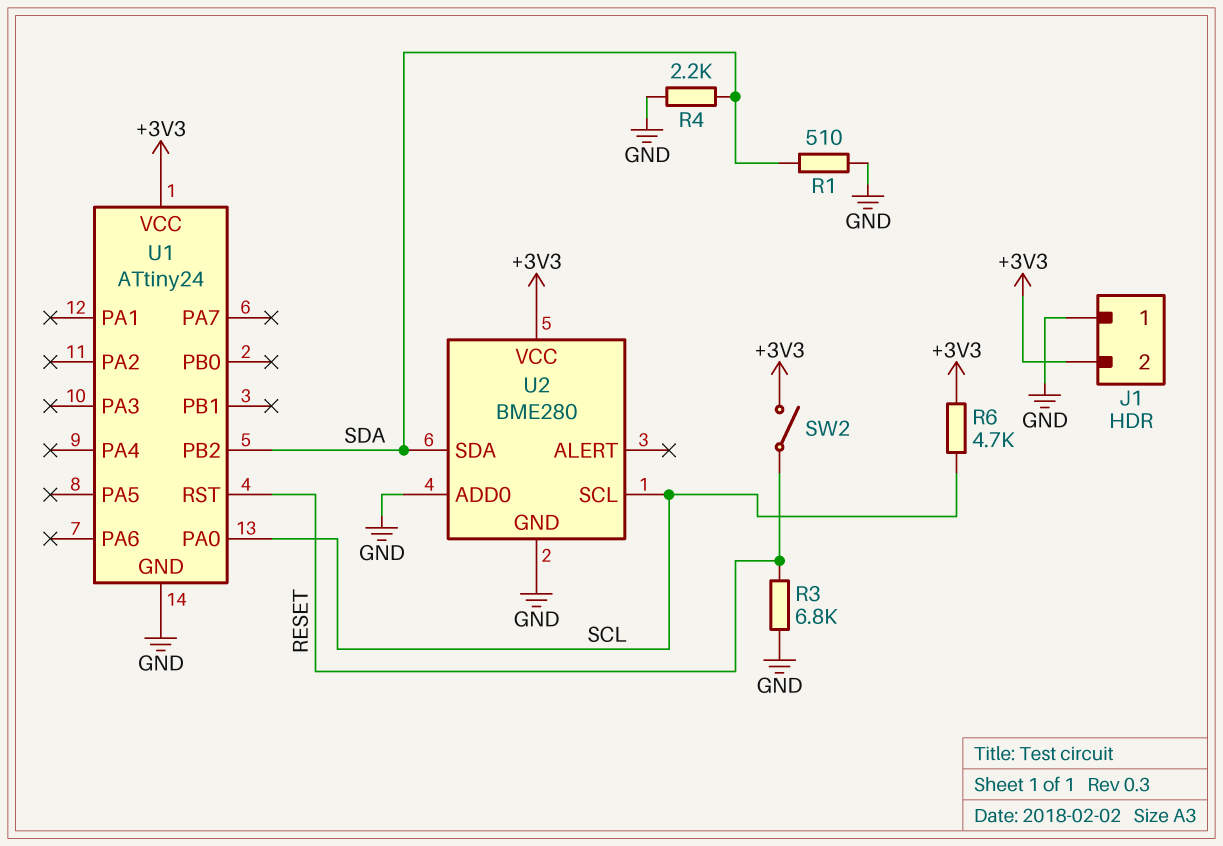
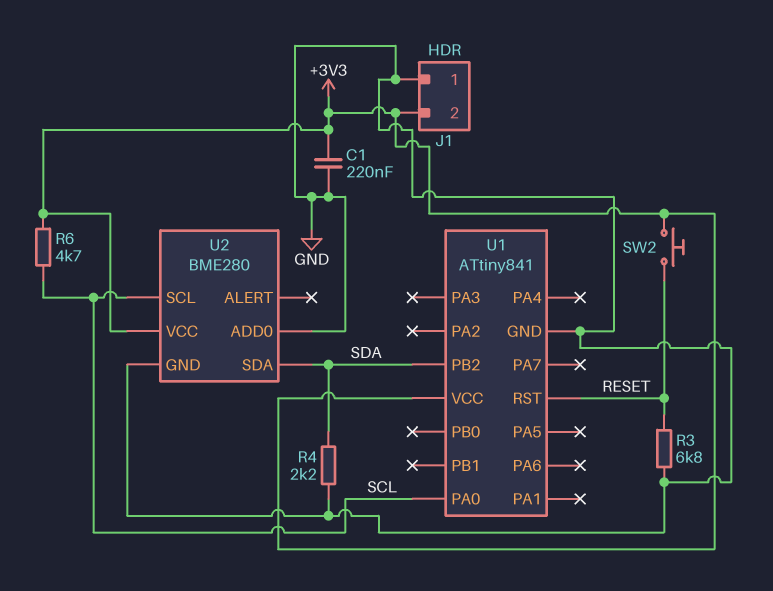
C1: none -> 220nF (+3V3, GND)
R1: 510 (GND, SDA) -> none
SW2: switch (+3V3, RESET) -> button (+3V3, RESET)
U1: ATtiny24 -> ATtiny841

